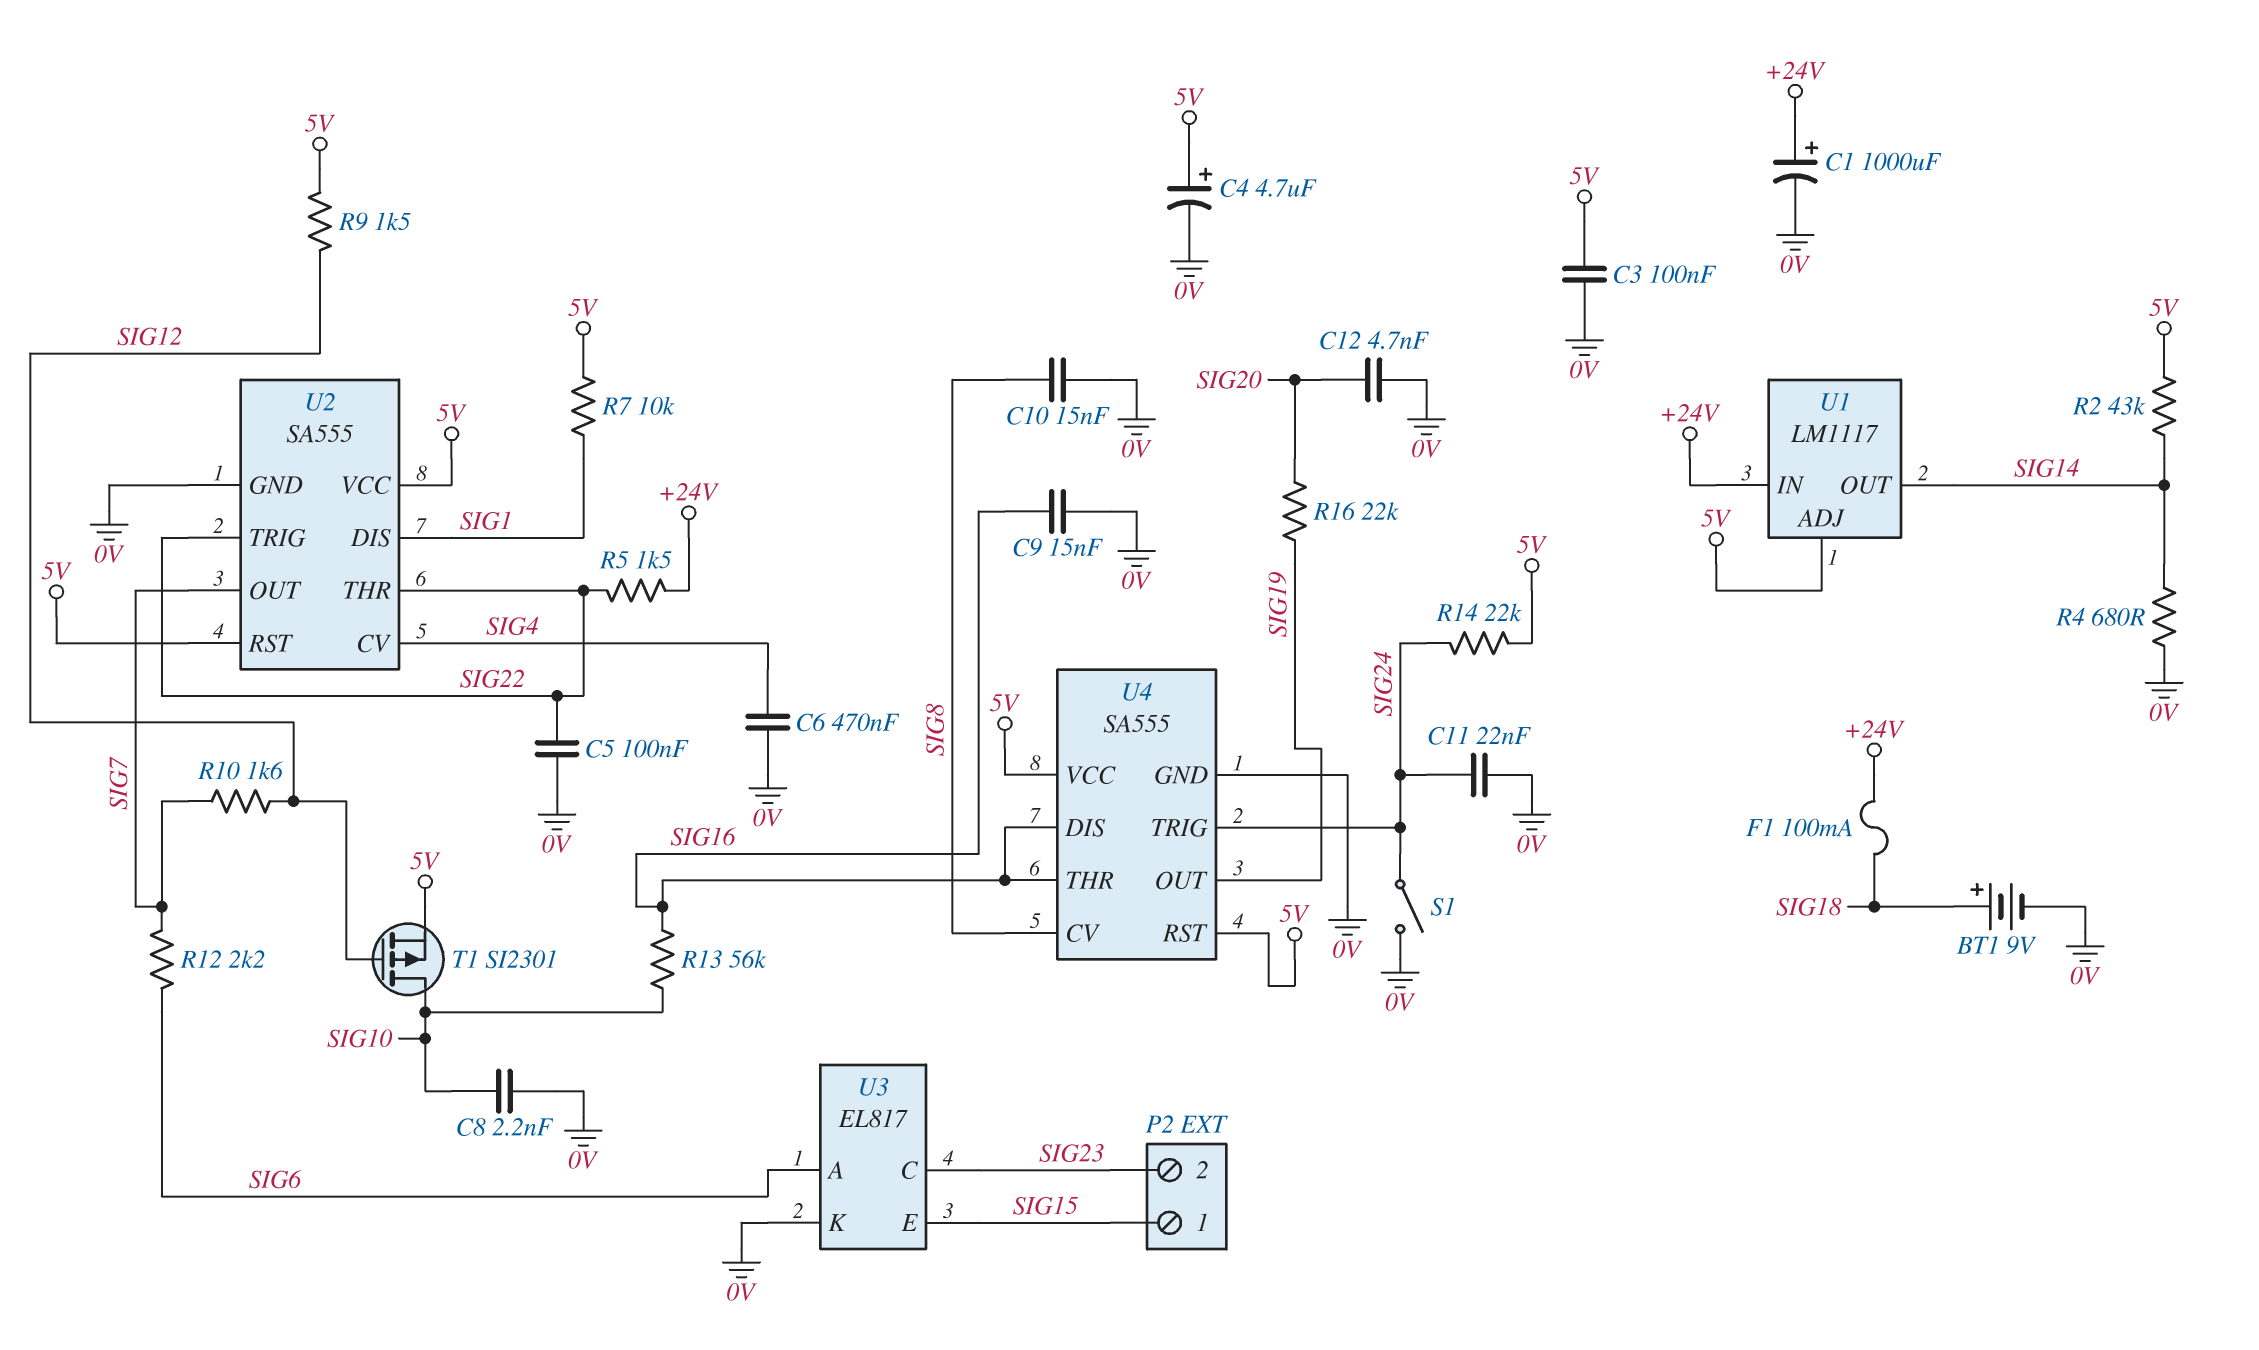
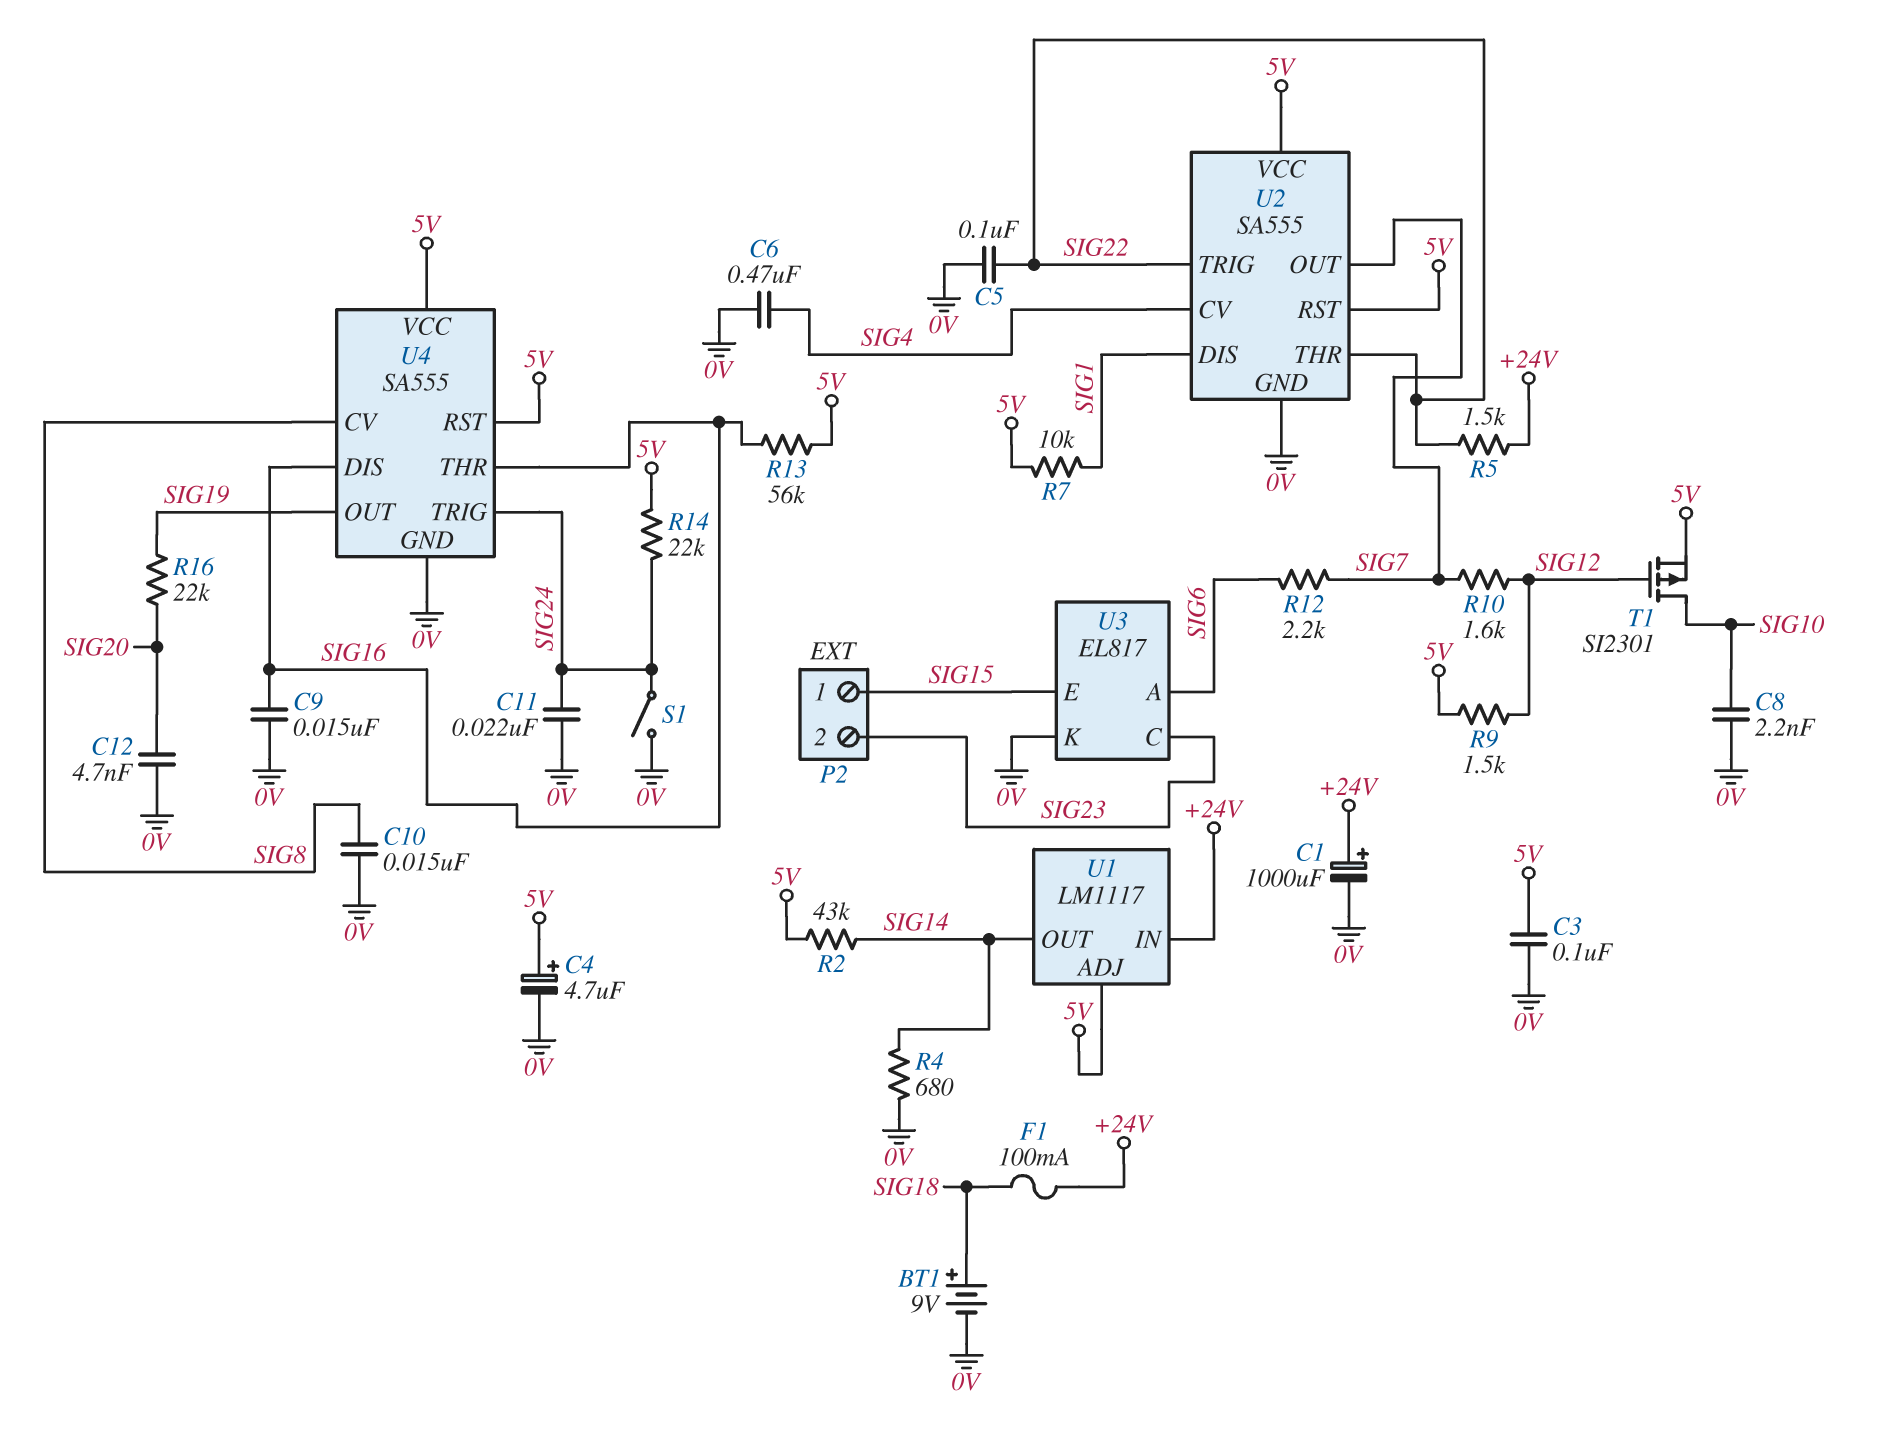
R13: 56k (SIG10, SIG16) -> 56k (5V, SIG16)

